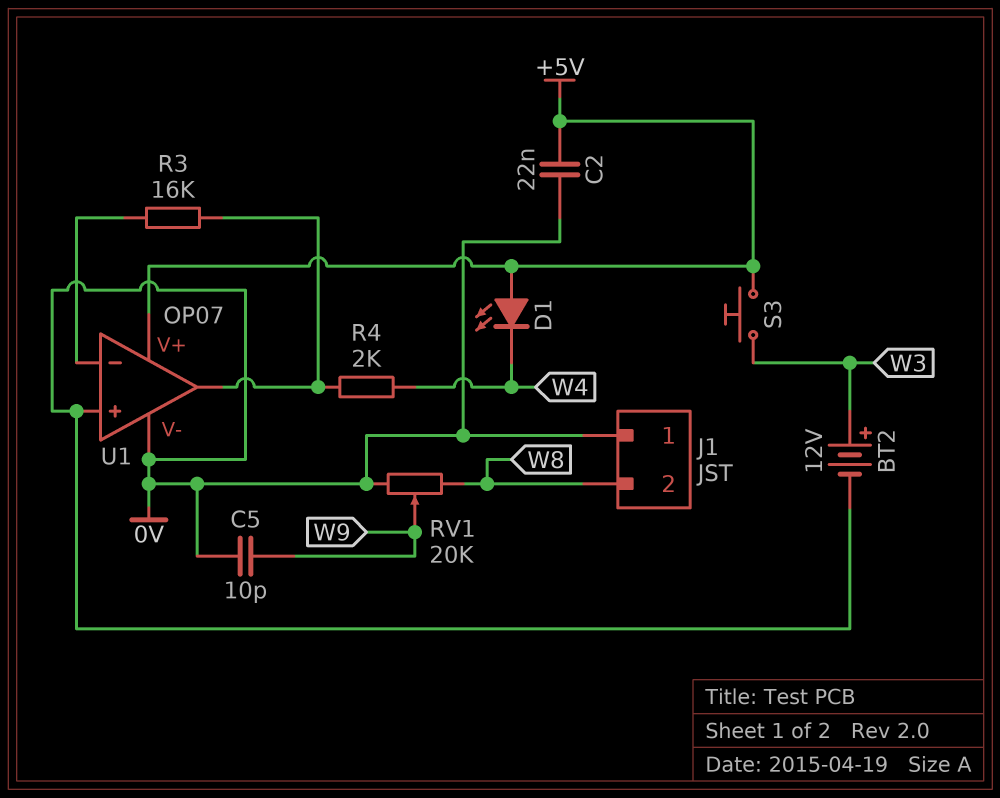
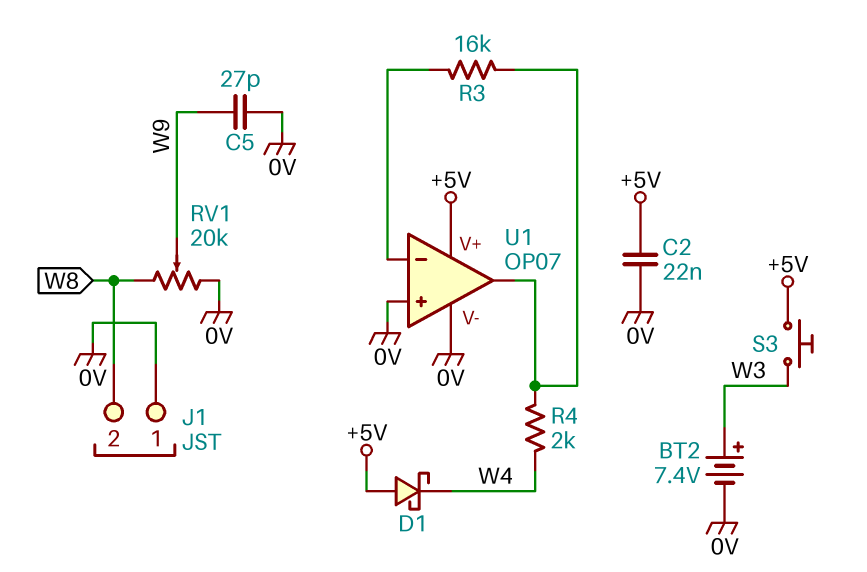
BT2: 12V (plus W3, minus 0V) -> 7.4V (plus W3, minus 0V)
C5: 10pF (0V, W9) -> 27pF (0V, W9)
D1: LED (A +5V, K W4) -> schottky (A +5V, K W4)

